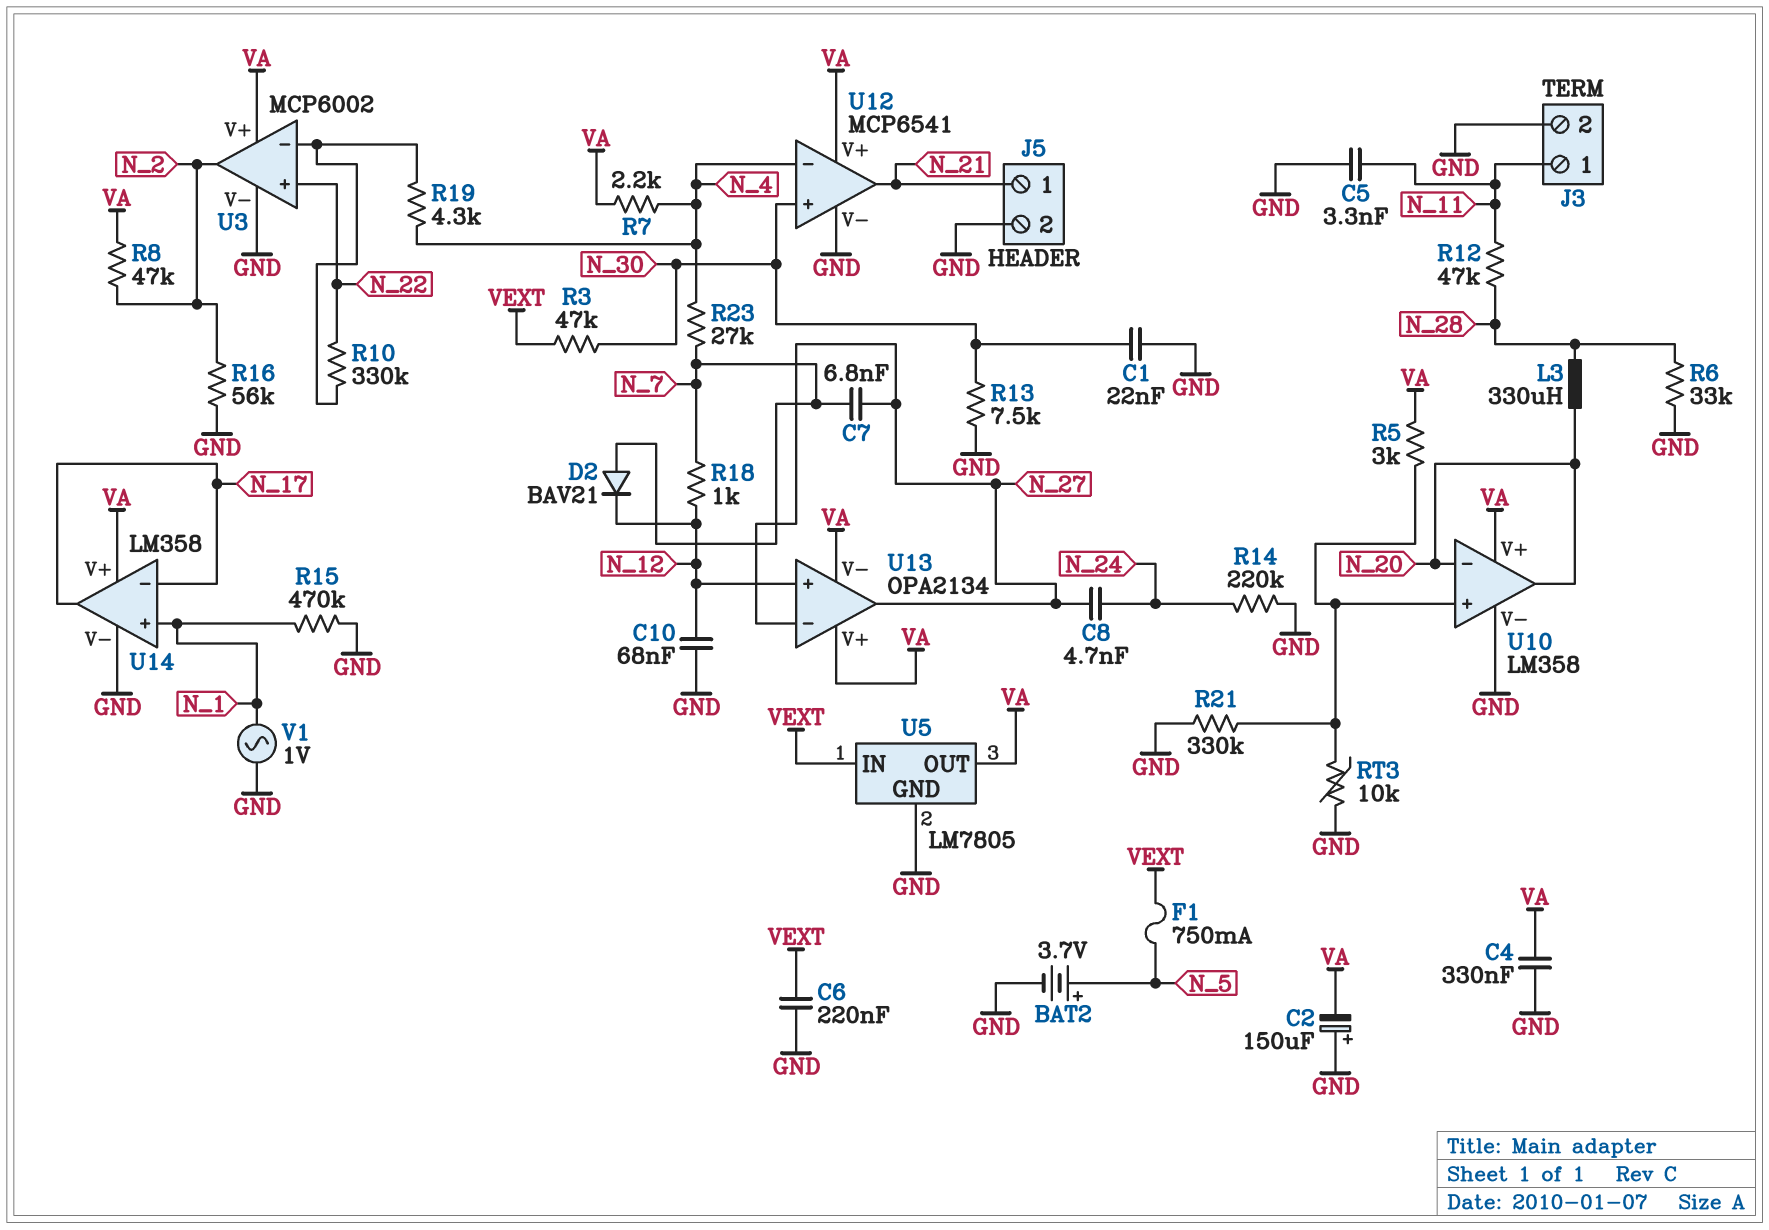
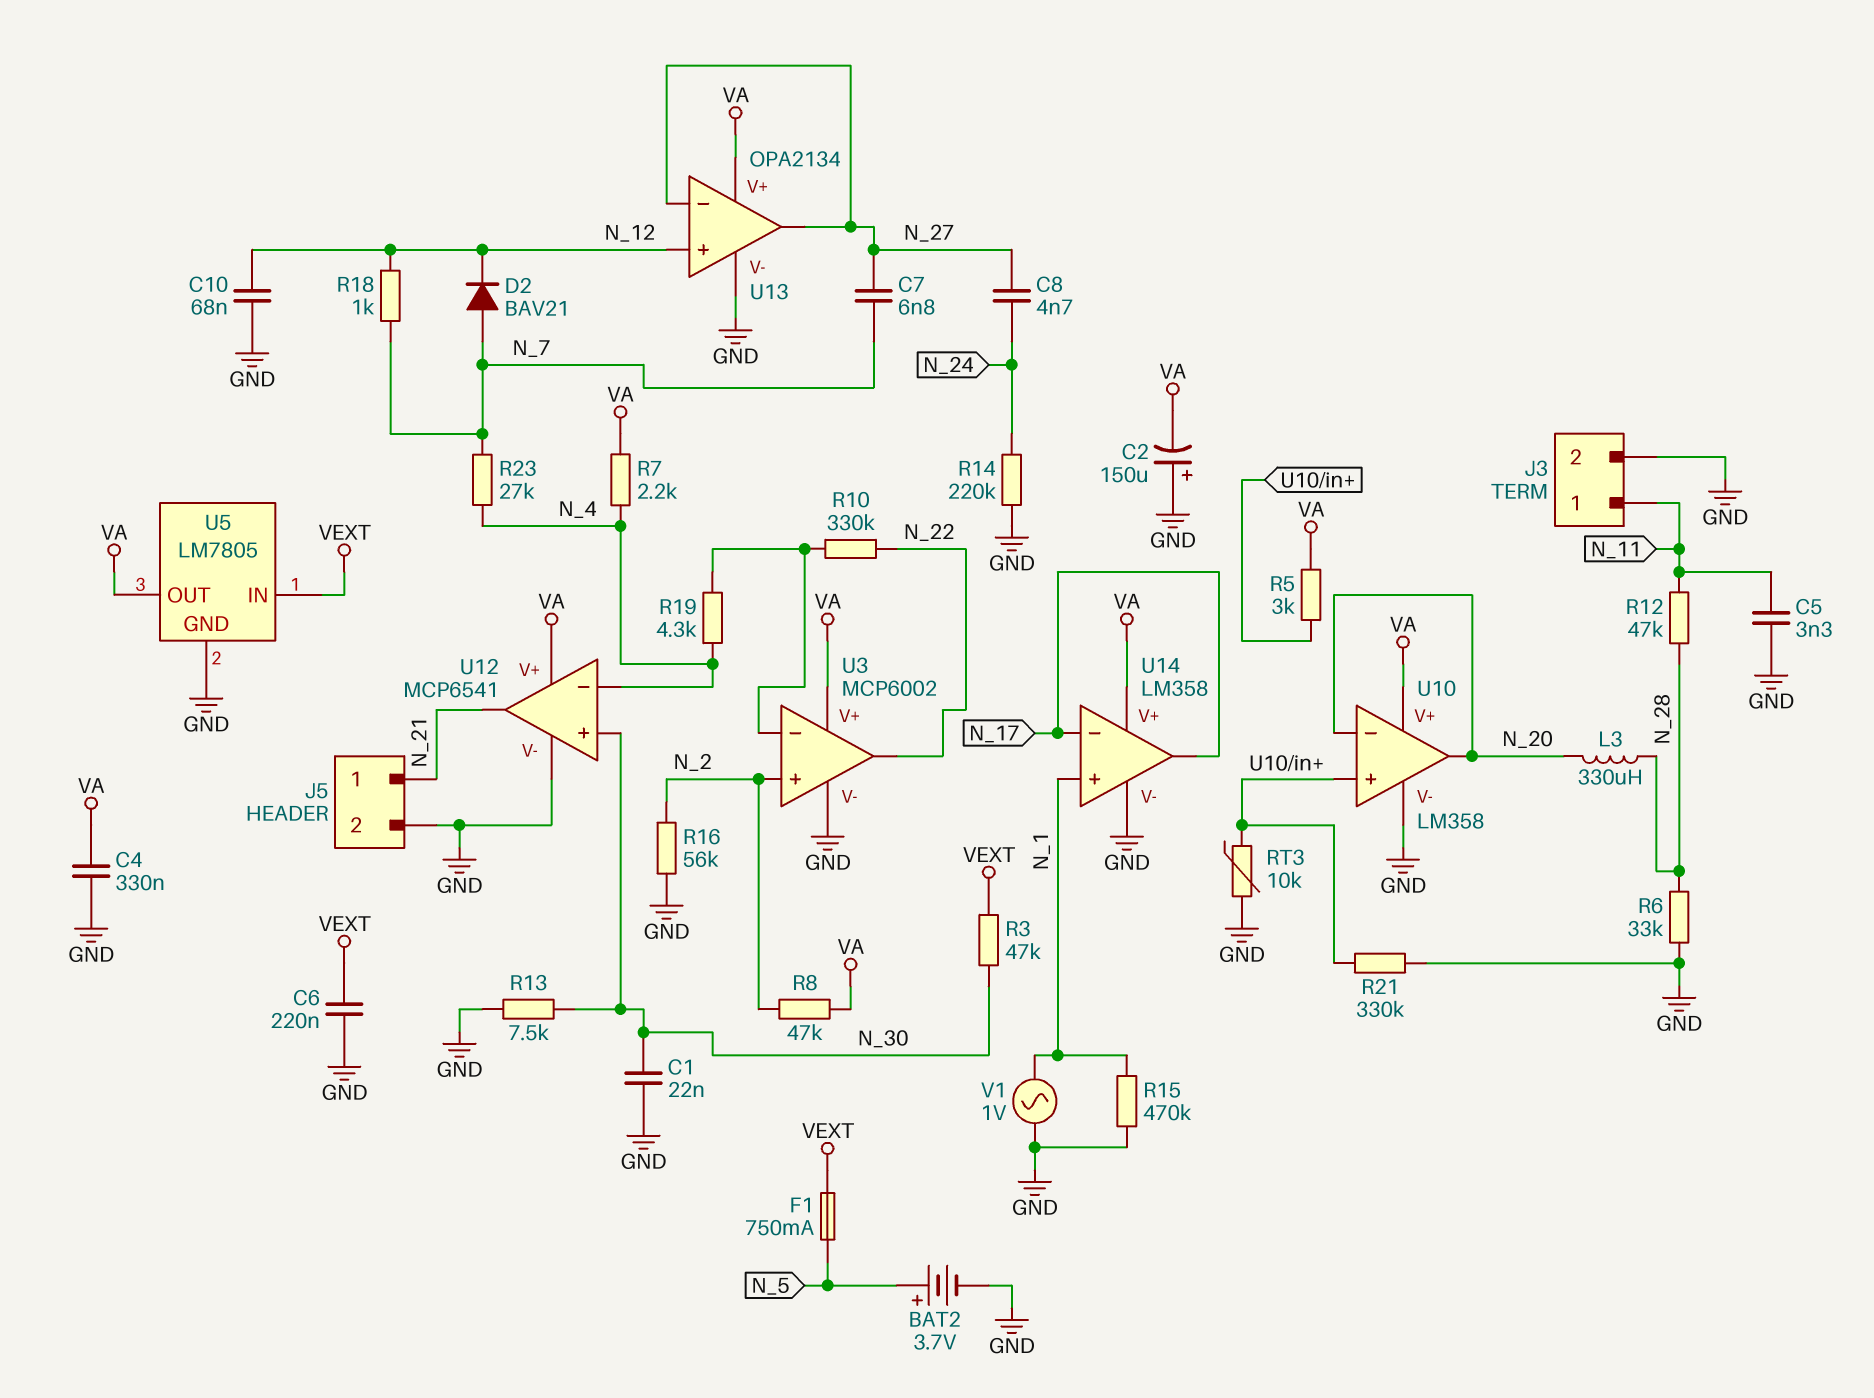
U3 pin in+: N_22 -> N_2
U3 pin out: N_2 -> N_22
U13 pin V-: VA -> GND

